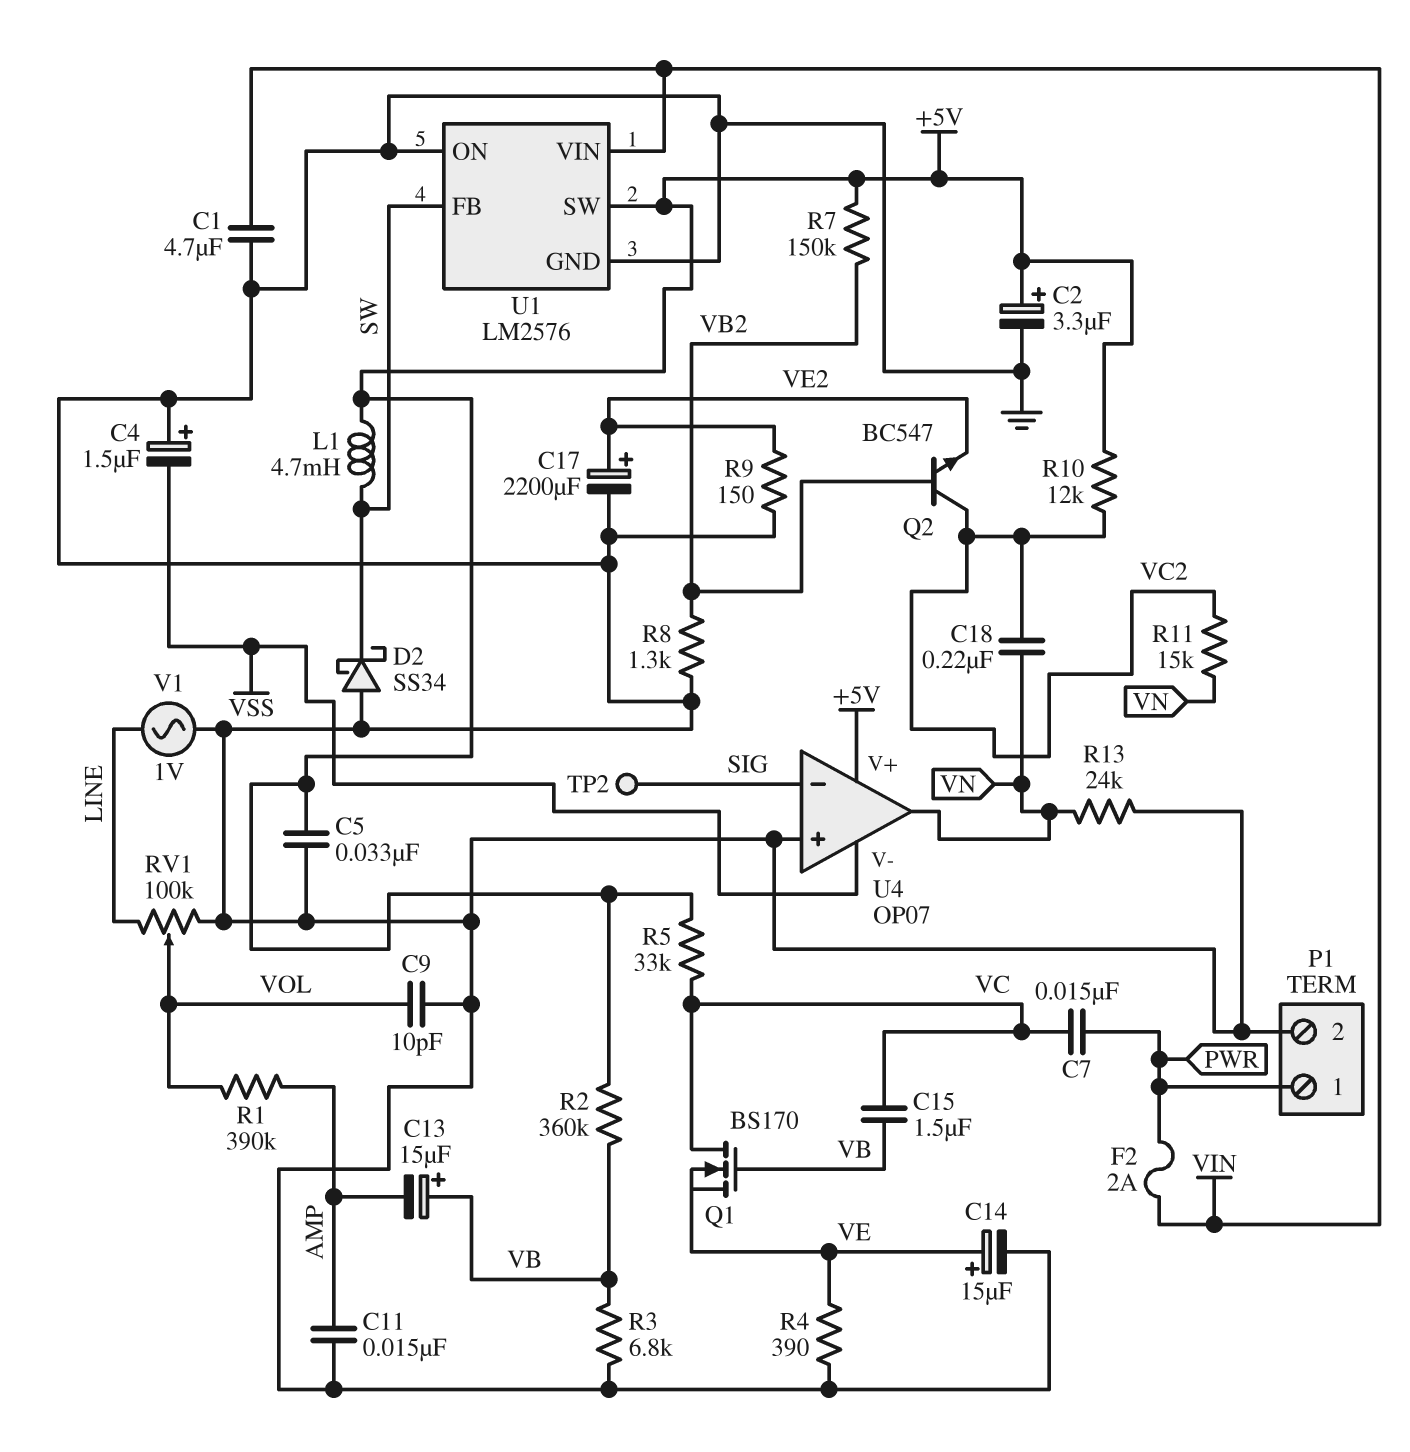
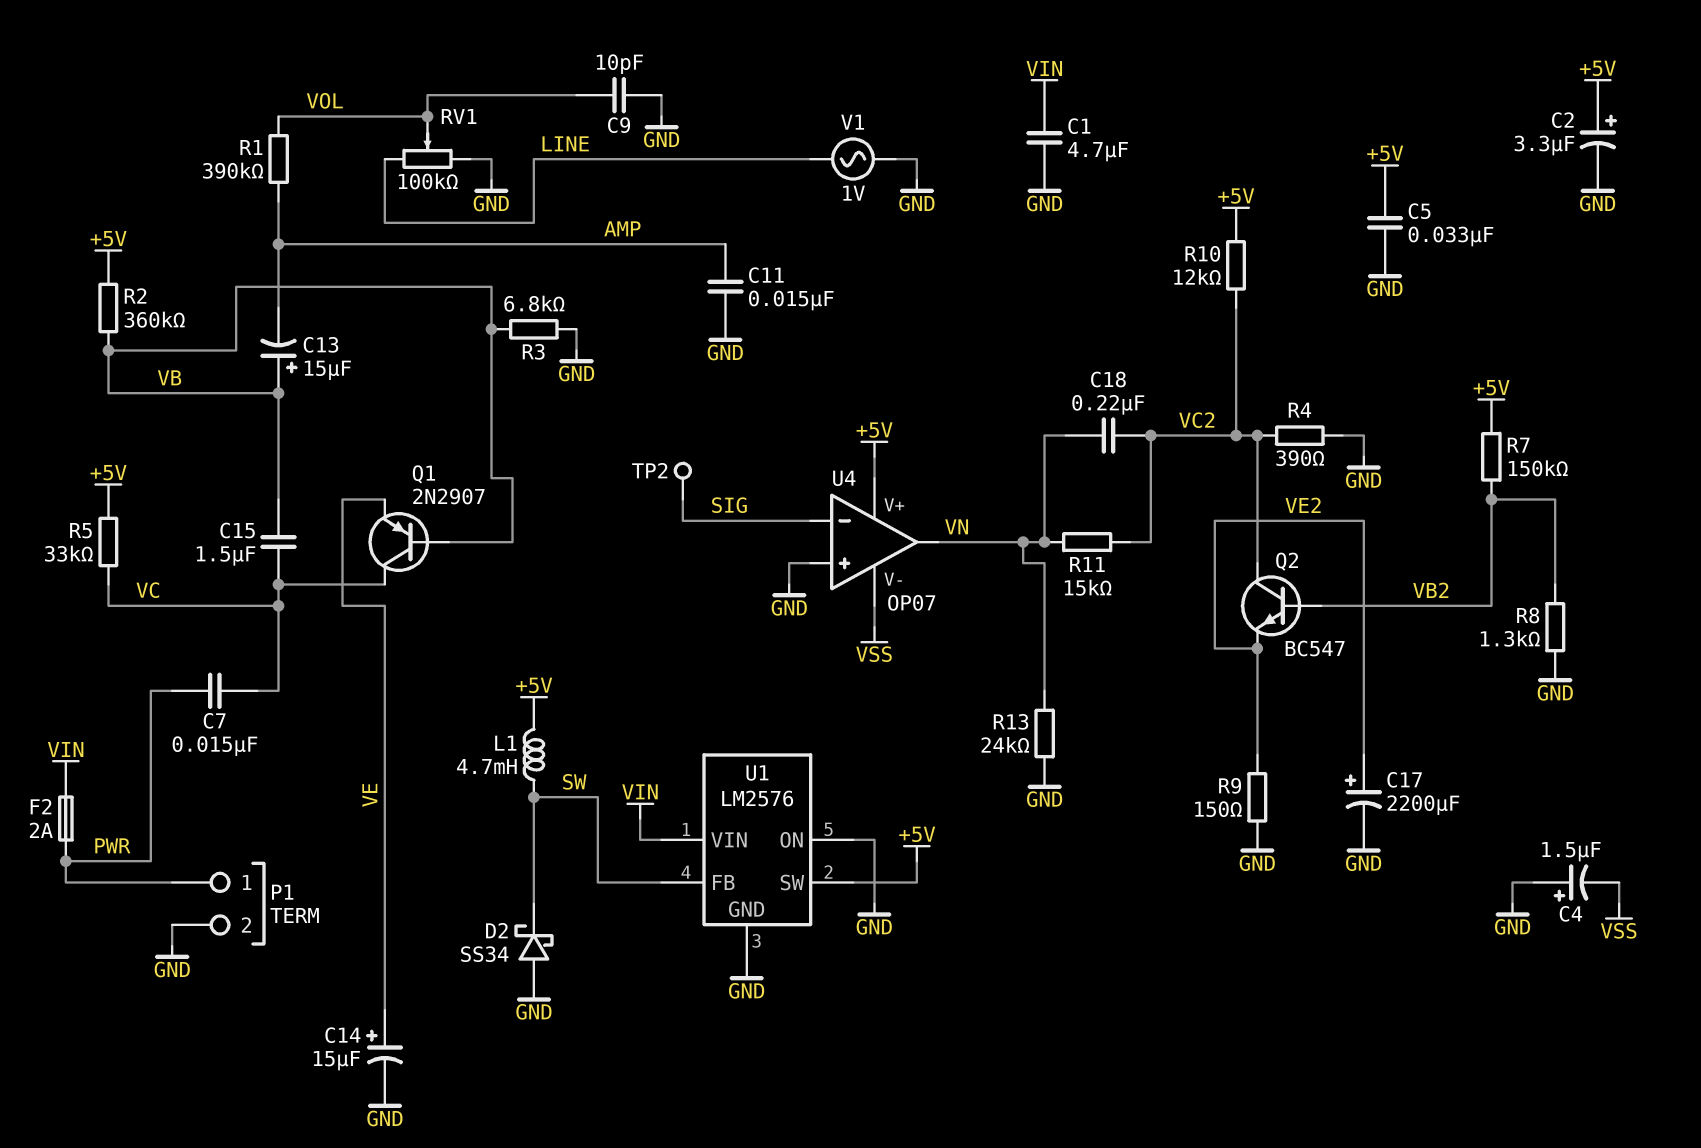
Q1: NMOS BS170 (G VB, D VC, S VE) -> PNP 2N2907 (B VB, C VC, E VE)
R4: 390 (GND, VE) -> 390 (GND, VC2)

